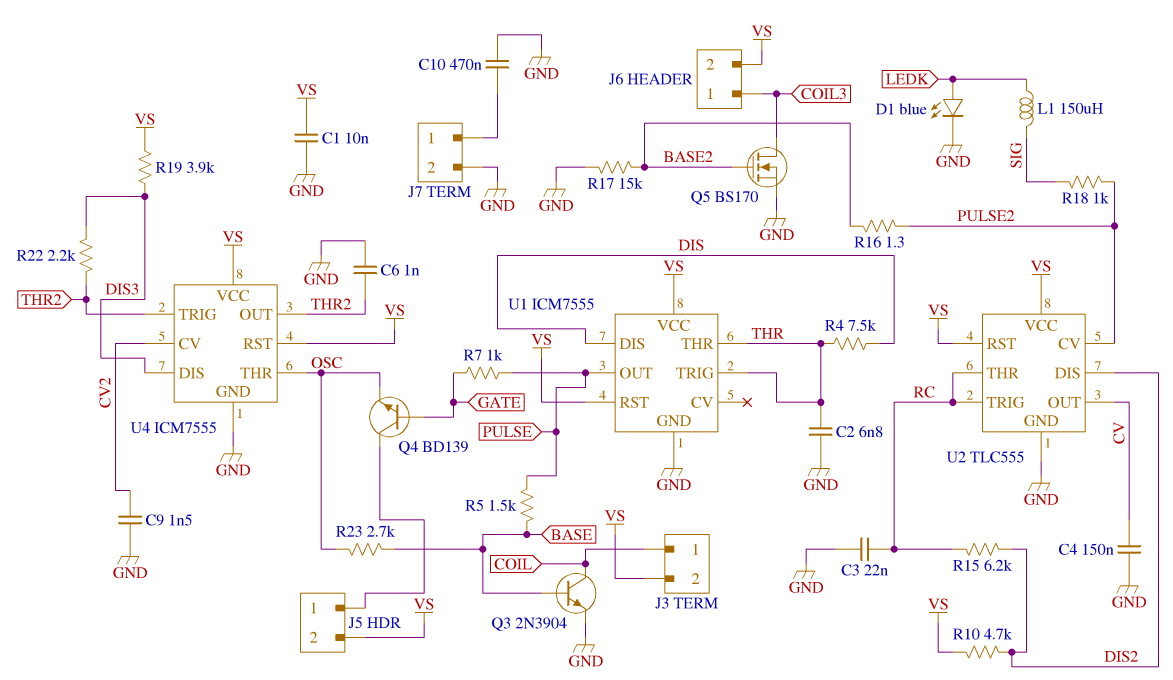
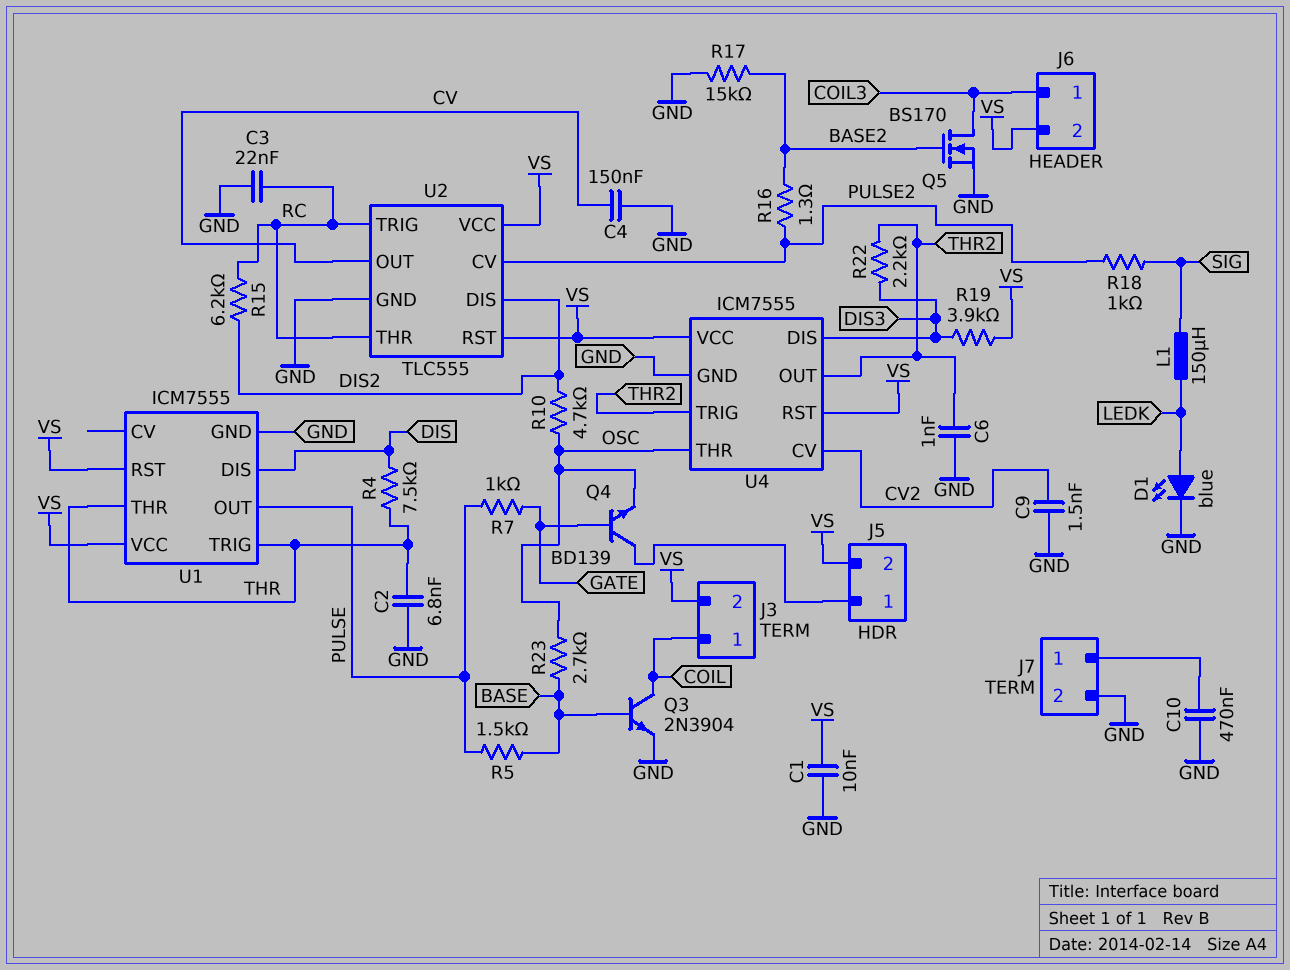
R10: 4.7k (DIS2, VS) -> 4.7k (DIS2, OSC)

